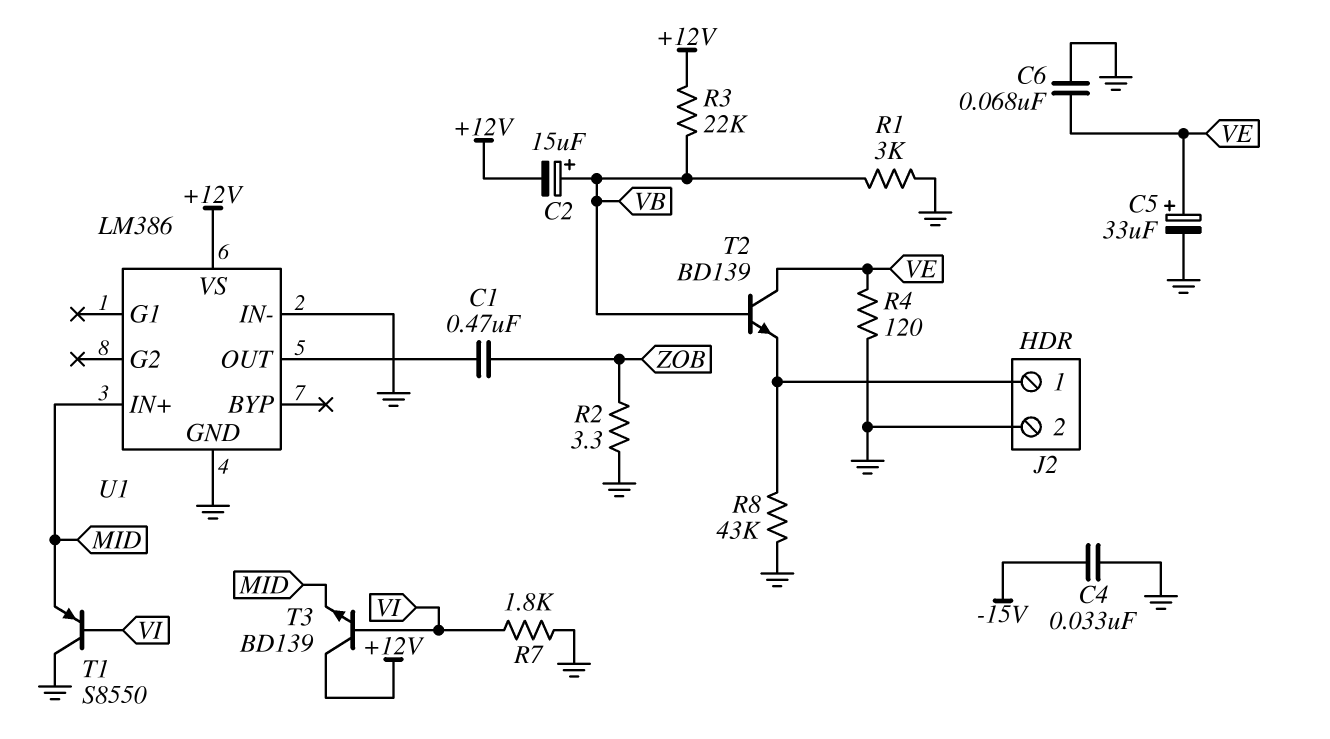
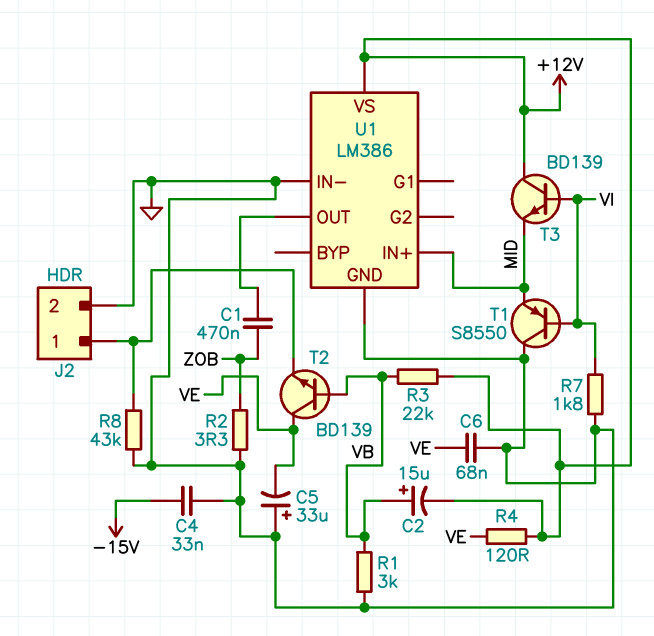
C5: 33uF (plus VE, minus GND) -> 33uF (plus GND, minus VE)
R4: 120 (GND, VE) -> 120 (+12V, VE)

